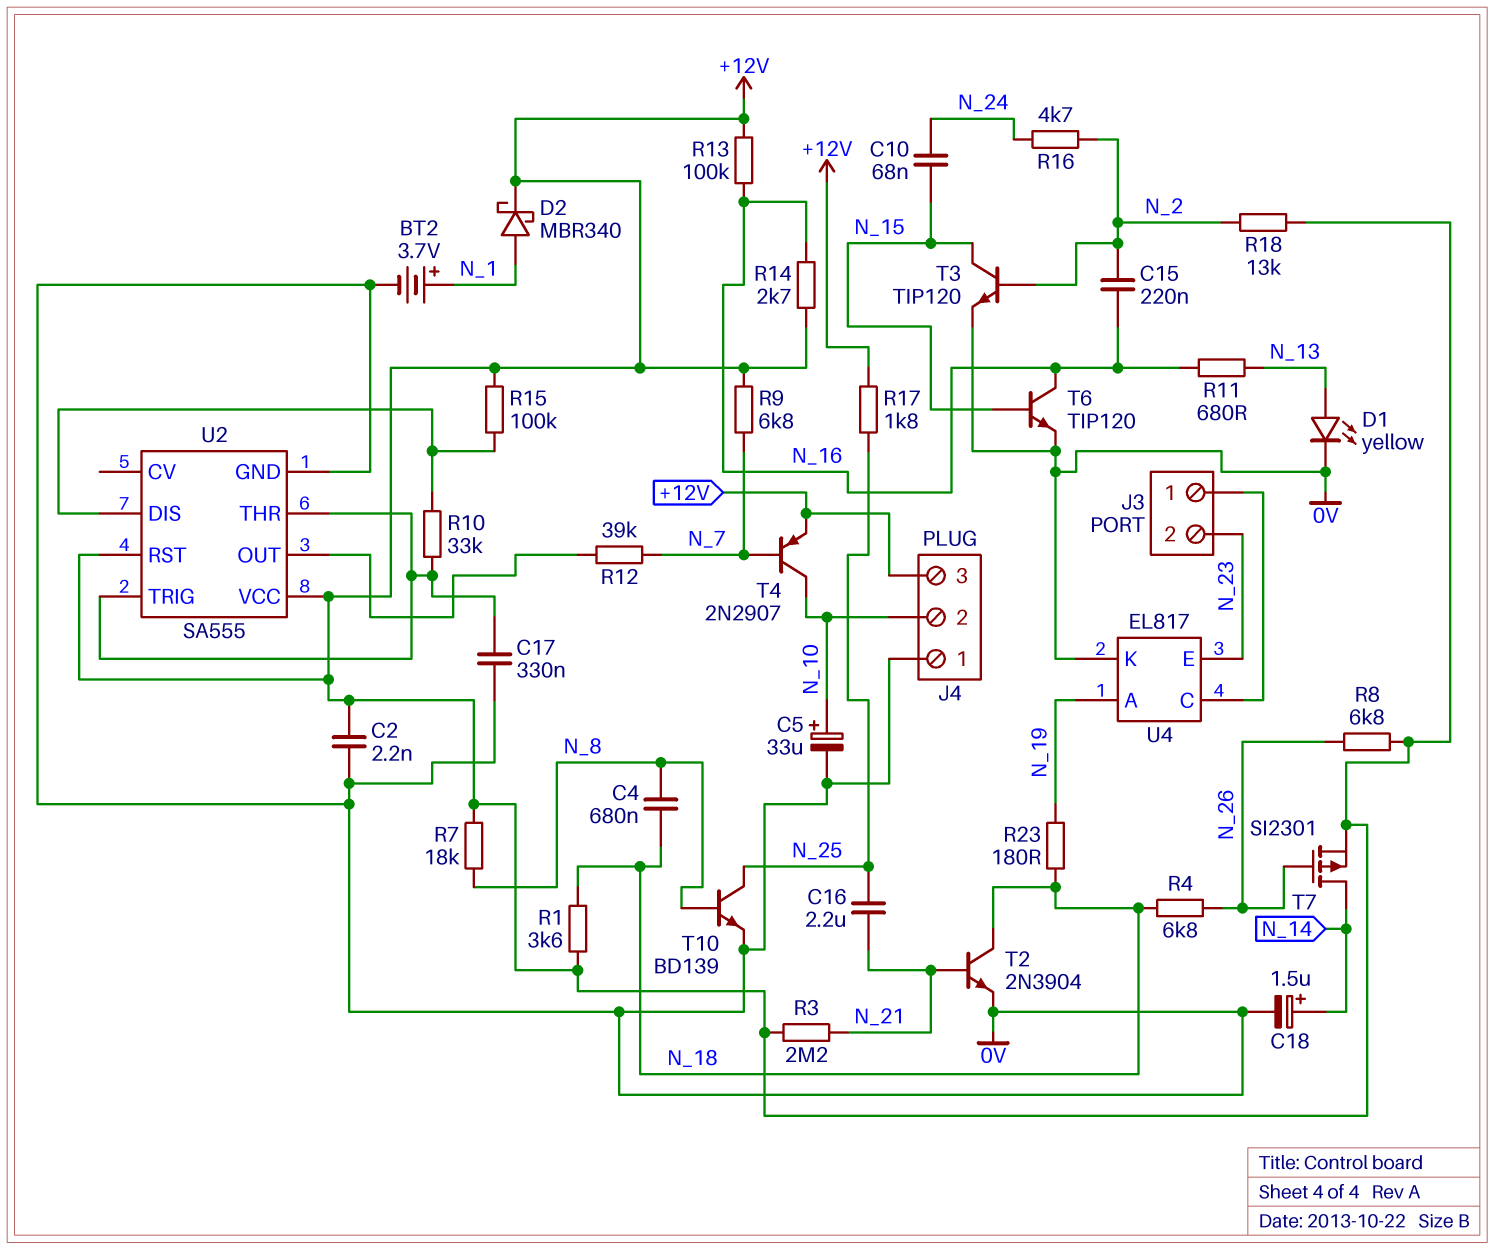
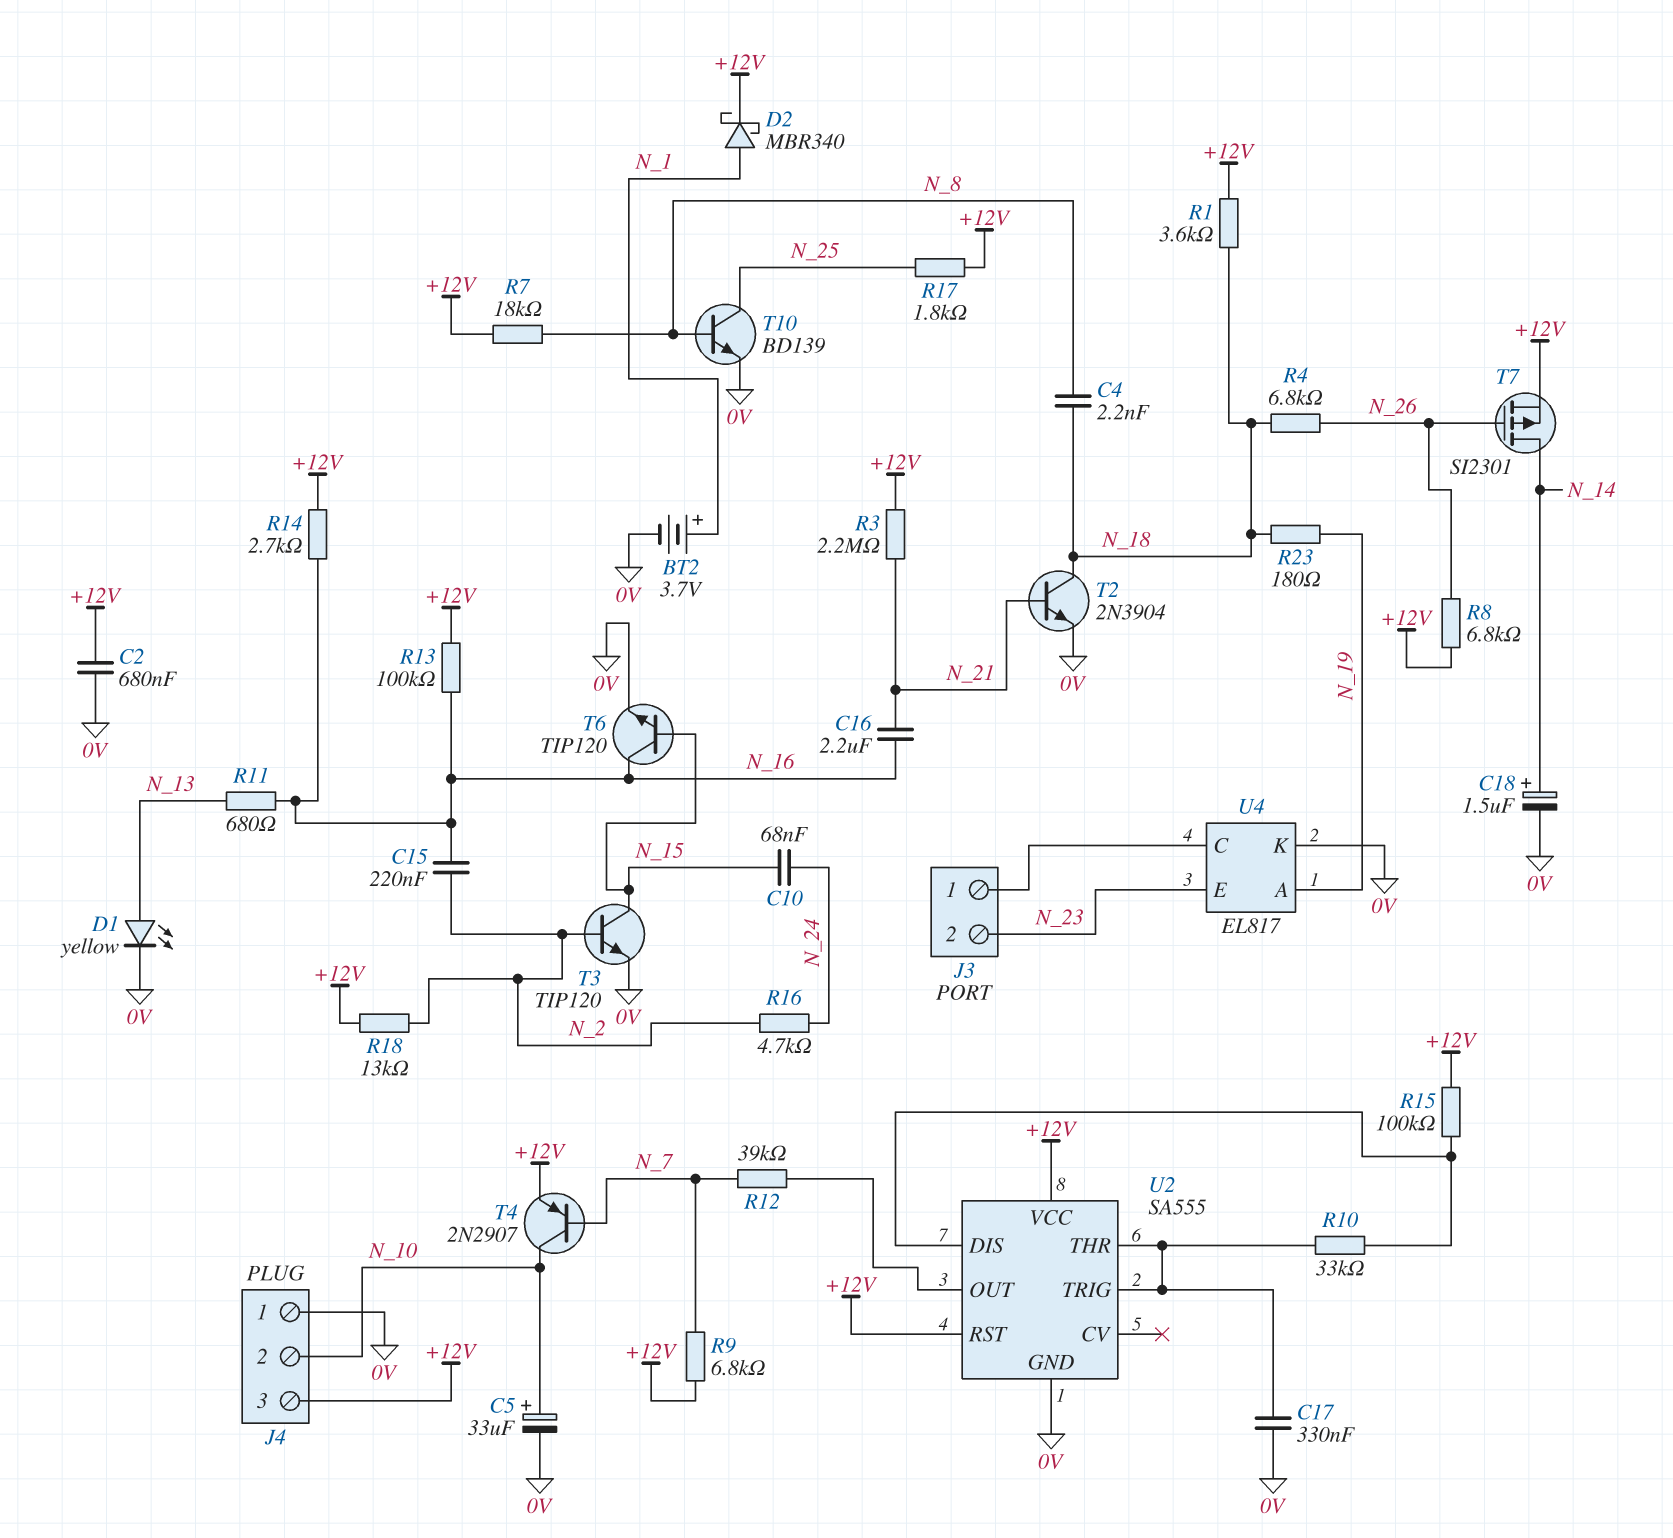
C2: 2.2nF (+12V, 0V) -> 680nF (+12V, 0V)
C4: 680nF (N_8, N_18) -> 2.2nF (N_8, N_18)
C16: 2.2uF (N_21, N_25) -> 2.2uF (N_16, N_21)

